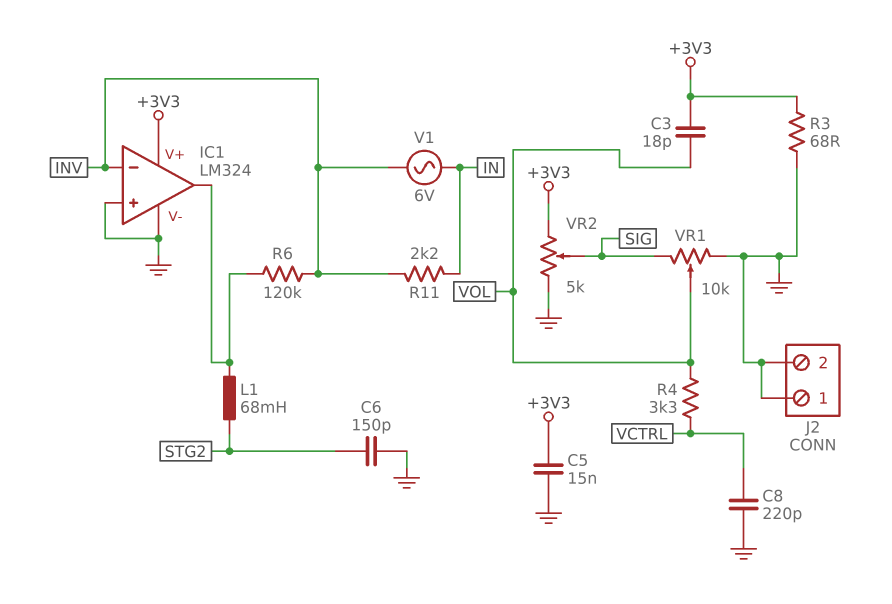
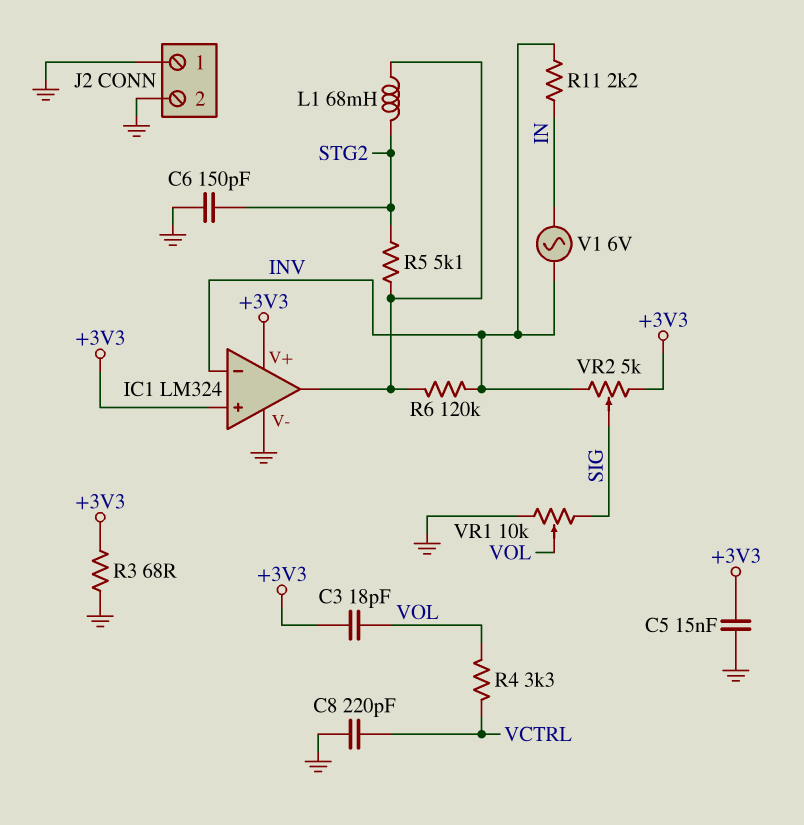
IC1 pin in+: GND -> +3V3
R5: none -> 5.1k (IC1/out, STG2)
VR2: 5k (+3V3, GND, wiper SIG) -> 5k (+3V3, INV, wiper SIG)

